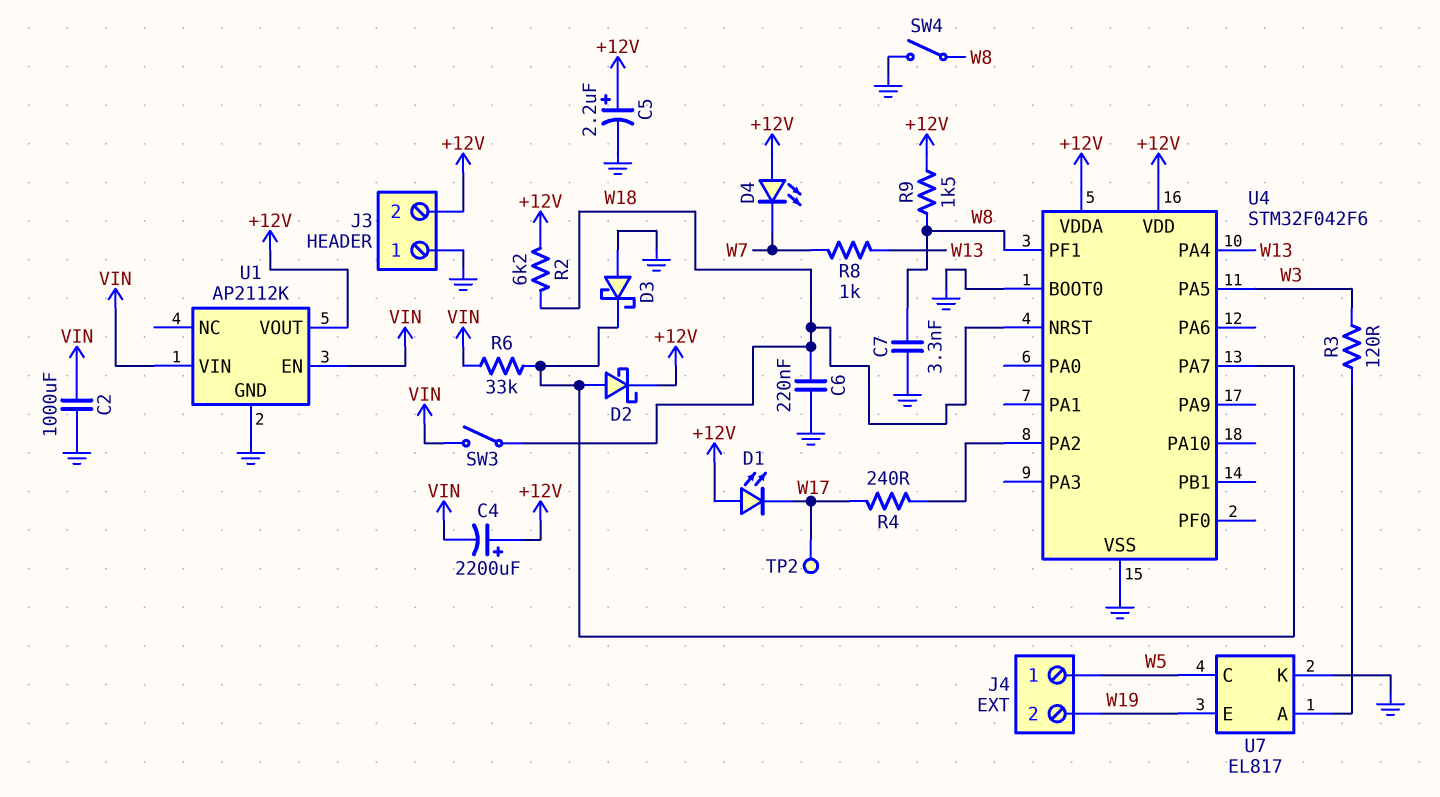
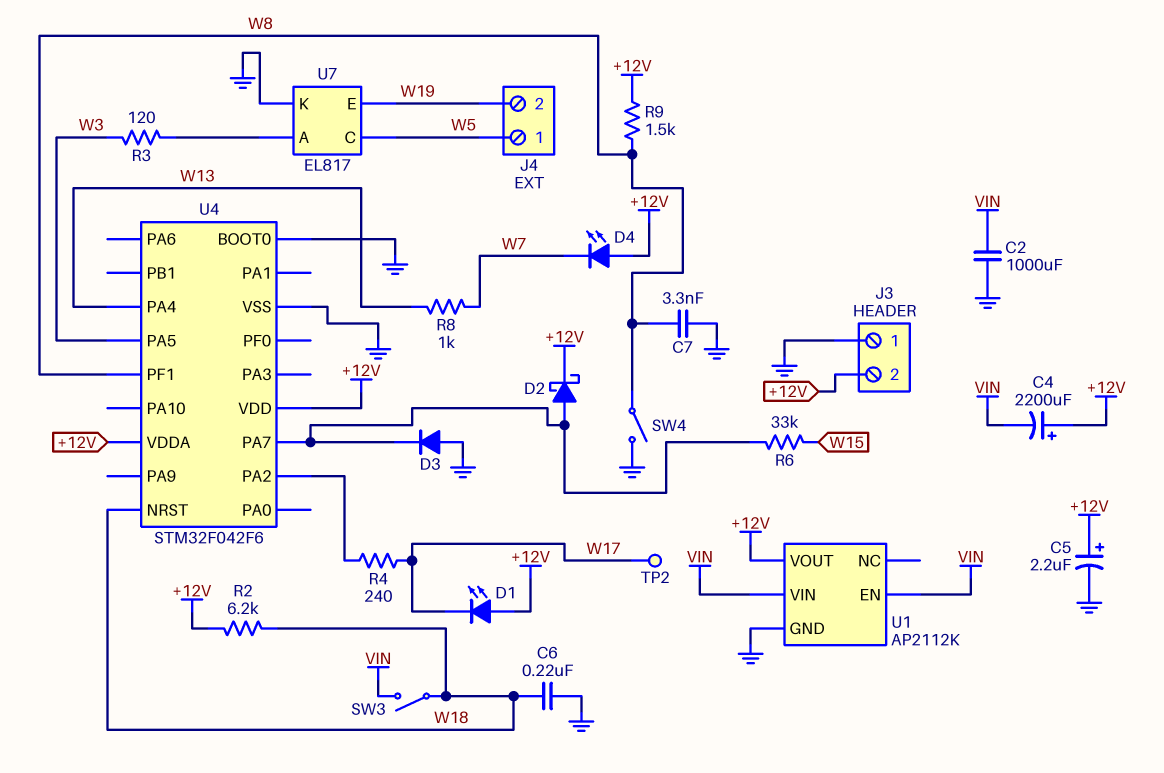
D3: schottky (A GND, K U4/PA7) -> diode (A GND, K U4/PA7)
R6: 33k (U4/PA7, VIN) -> 33k (U4/PA7, W15)

